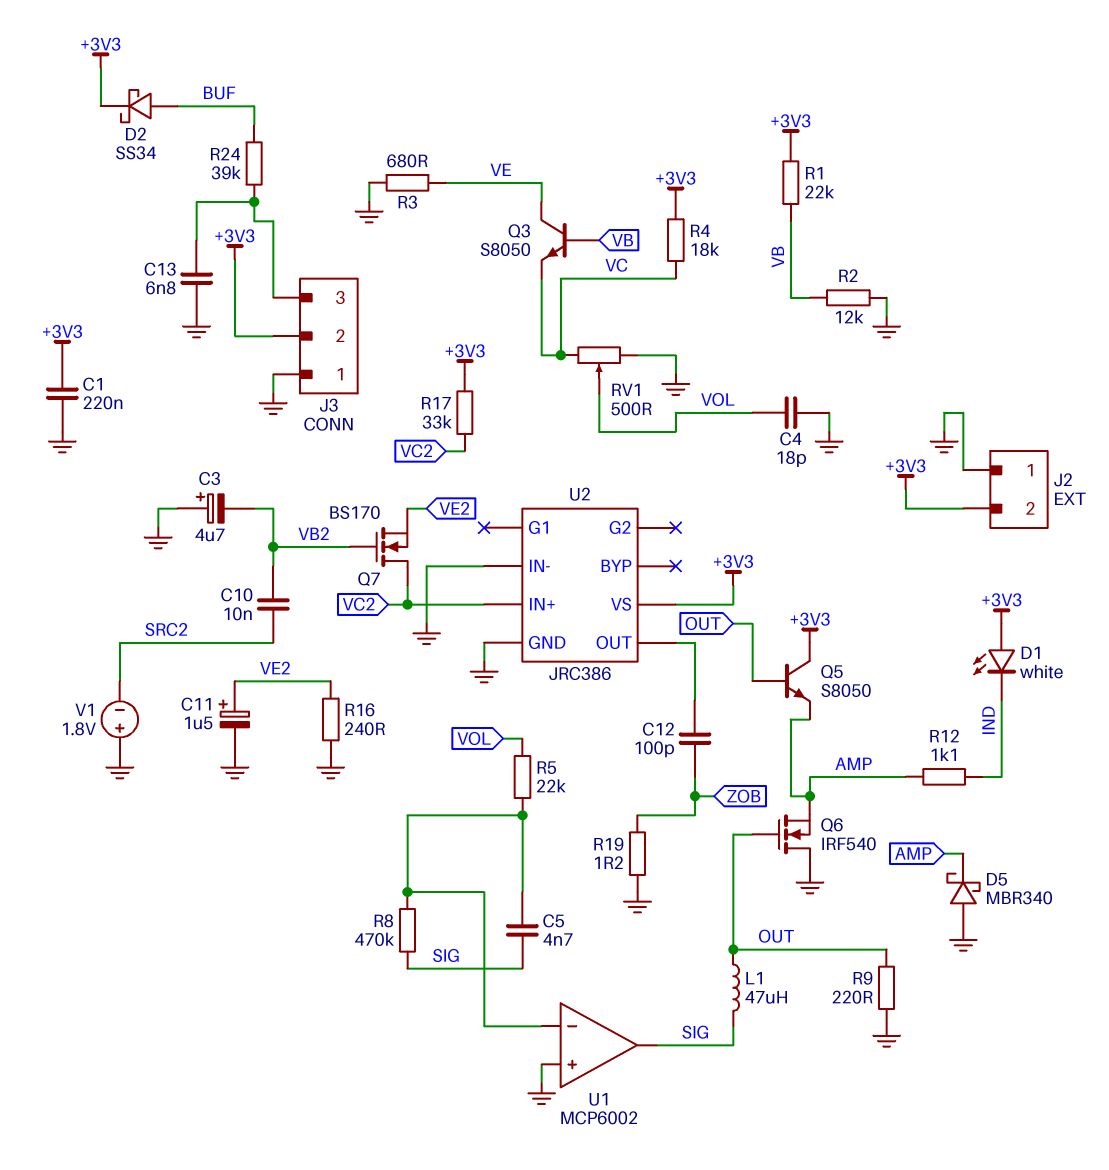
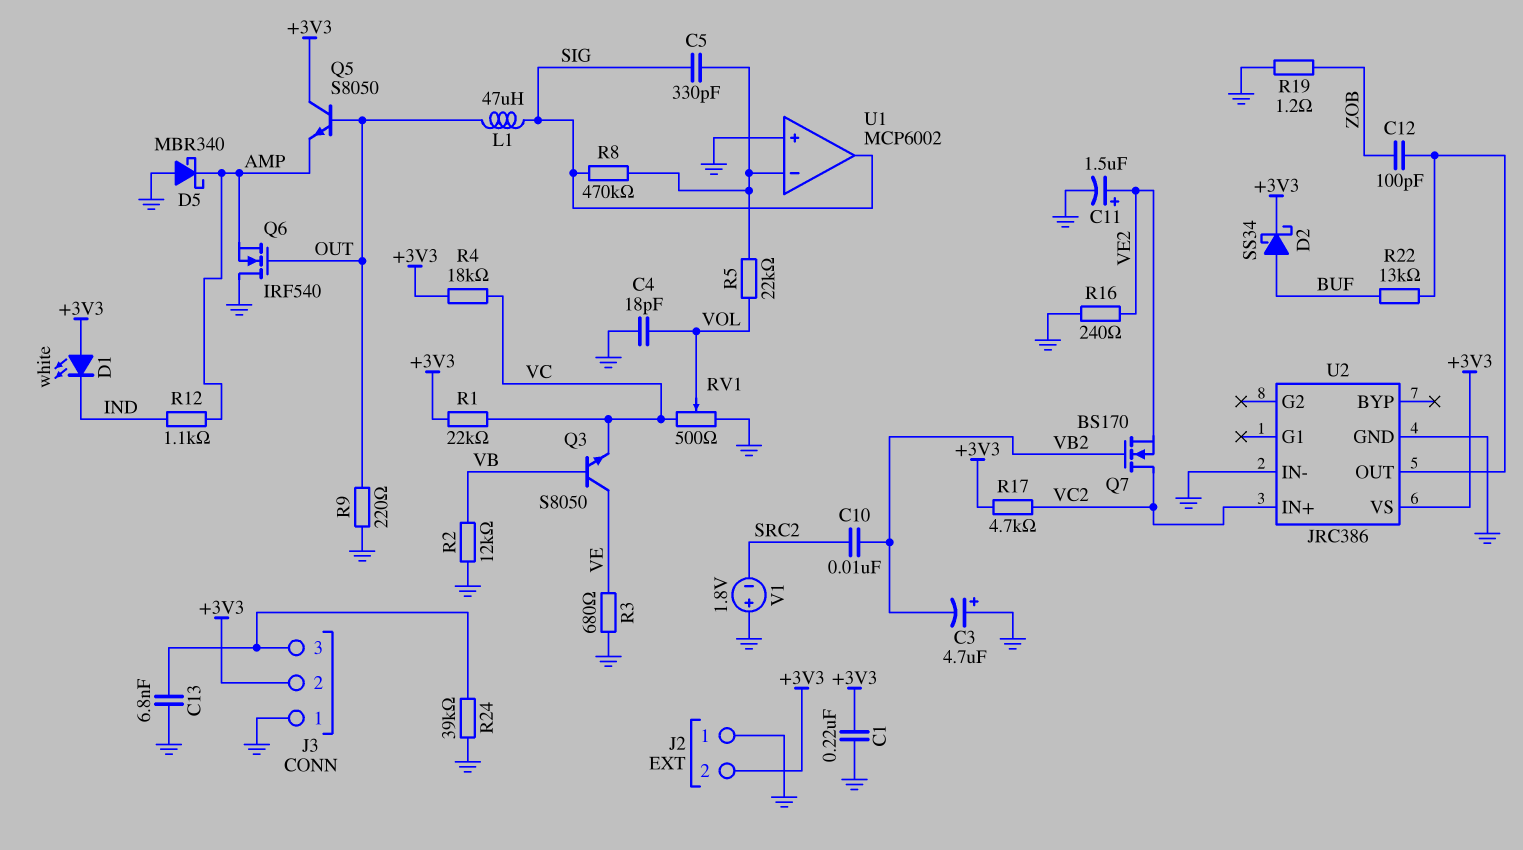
C5: 4.7nF (SIG, U1/in-) -> 330pF (SIG, U1/in-)
R1: 22k (+3V3, VB) -> 22k (+3V3, VC)
R17: 33k (+3V3, VC2) -> 4.7k (+3V3, VC2)
R22: none -> 13k (BUF, U2/OUT)
R24: 39k (BUF, J3/3) -> 39k (GND, J3/3)

